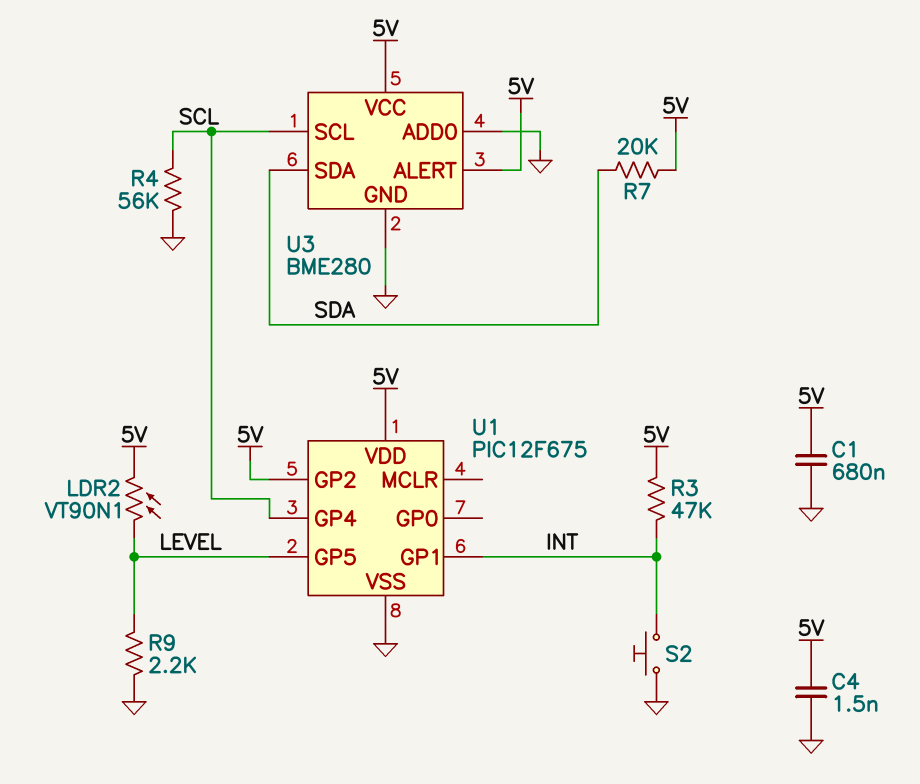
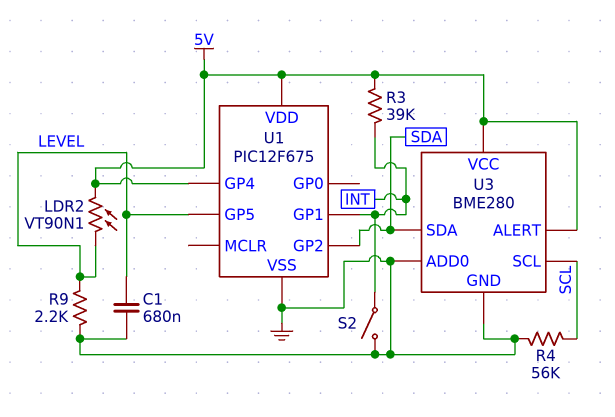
C1: 680nF (5V, GND) -> 680nF (GND, LEVEL)
C4: 1.5nF (5V, GND) -> none
R3: 47k (5V, INT) -> 39k (5V, INT)
R7: 20k (5V, SDA) -> none
S2: button (GND, INT) -> switch (GND, INT)
U1 pin GP2: 5V -> SDA
U1 pin GP4: SCL -> 5V

